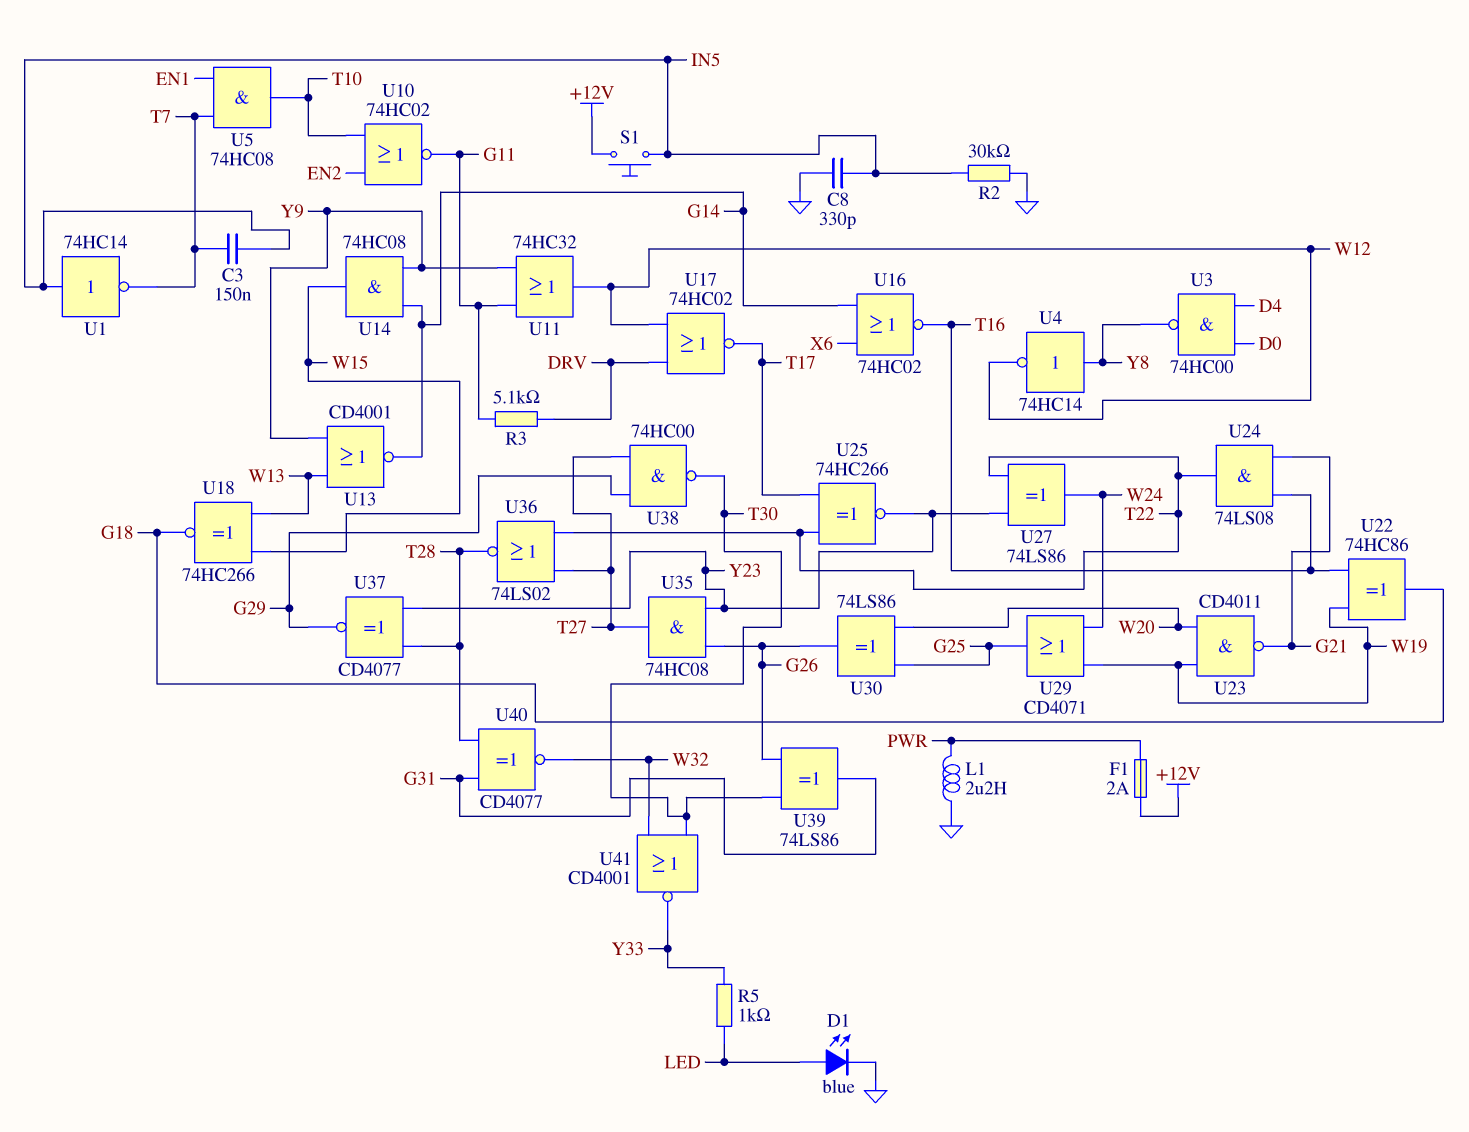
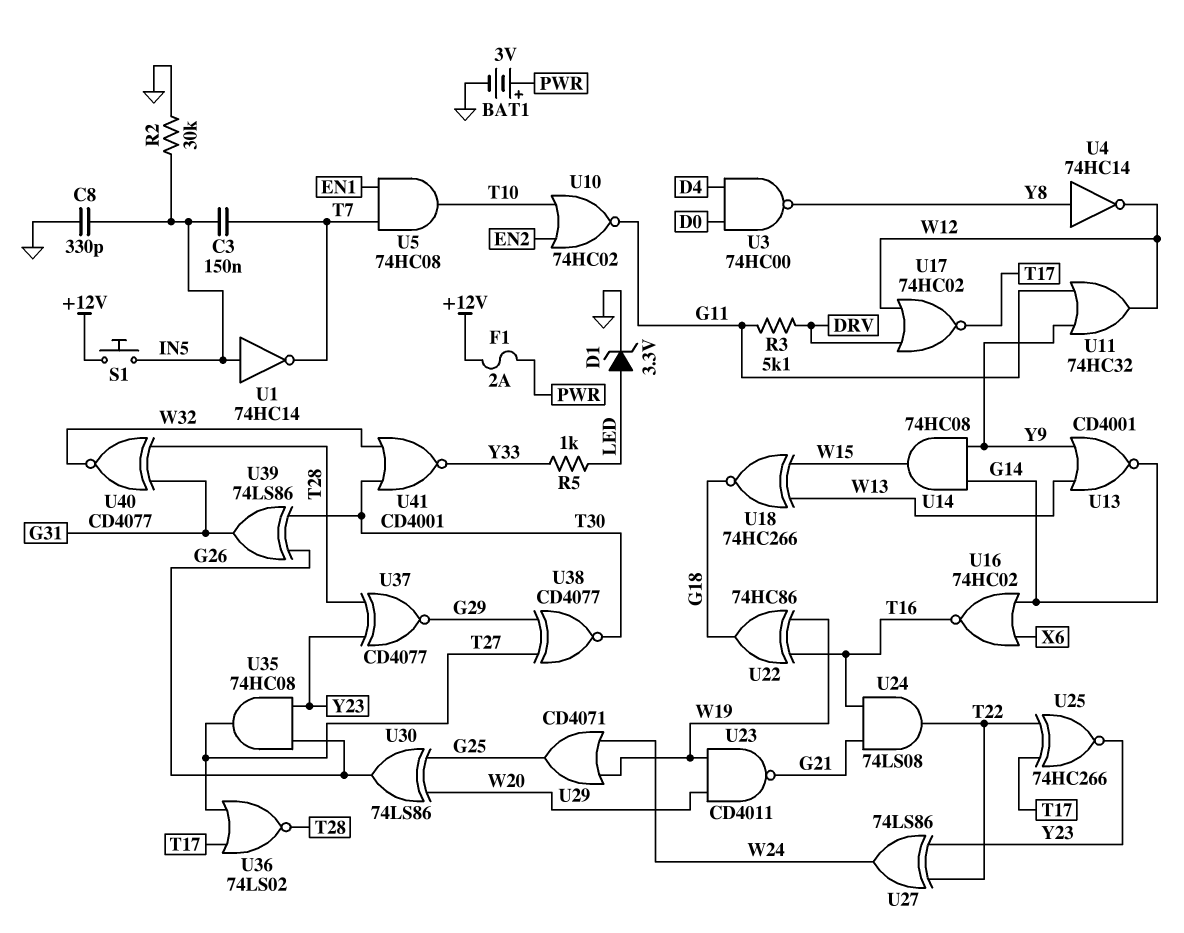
BAT1: none -> 3V (plus PWR, minus GND)
D1: LED blue (A LED, K GND) -> zener 3.3V (A LED, K GND)
L1: 2.2uH (GND, PWR) -> none
U36: NOR 74LS02 (in T22, in T27, out T28) -> NOR 74LS02 (in T17, in T27, out T28)
U38: NAND 74HC00 (in G29, in T27, out T30) -> XNOR CD4077 (in G29, in T27, out T30)

